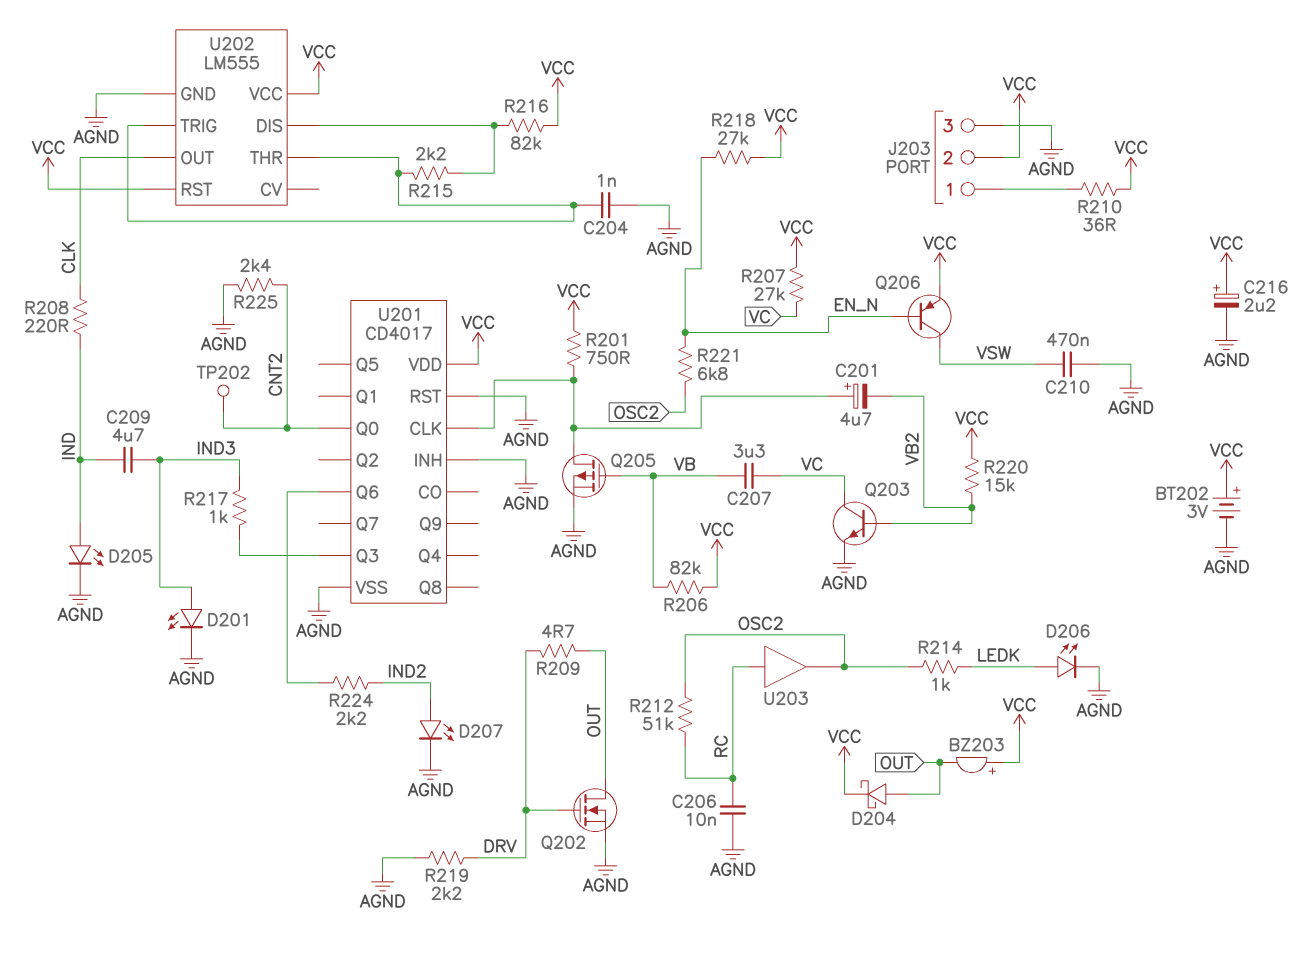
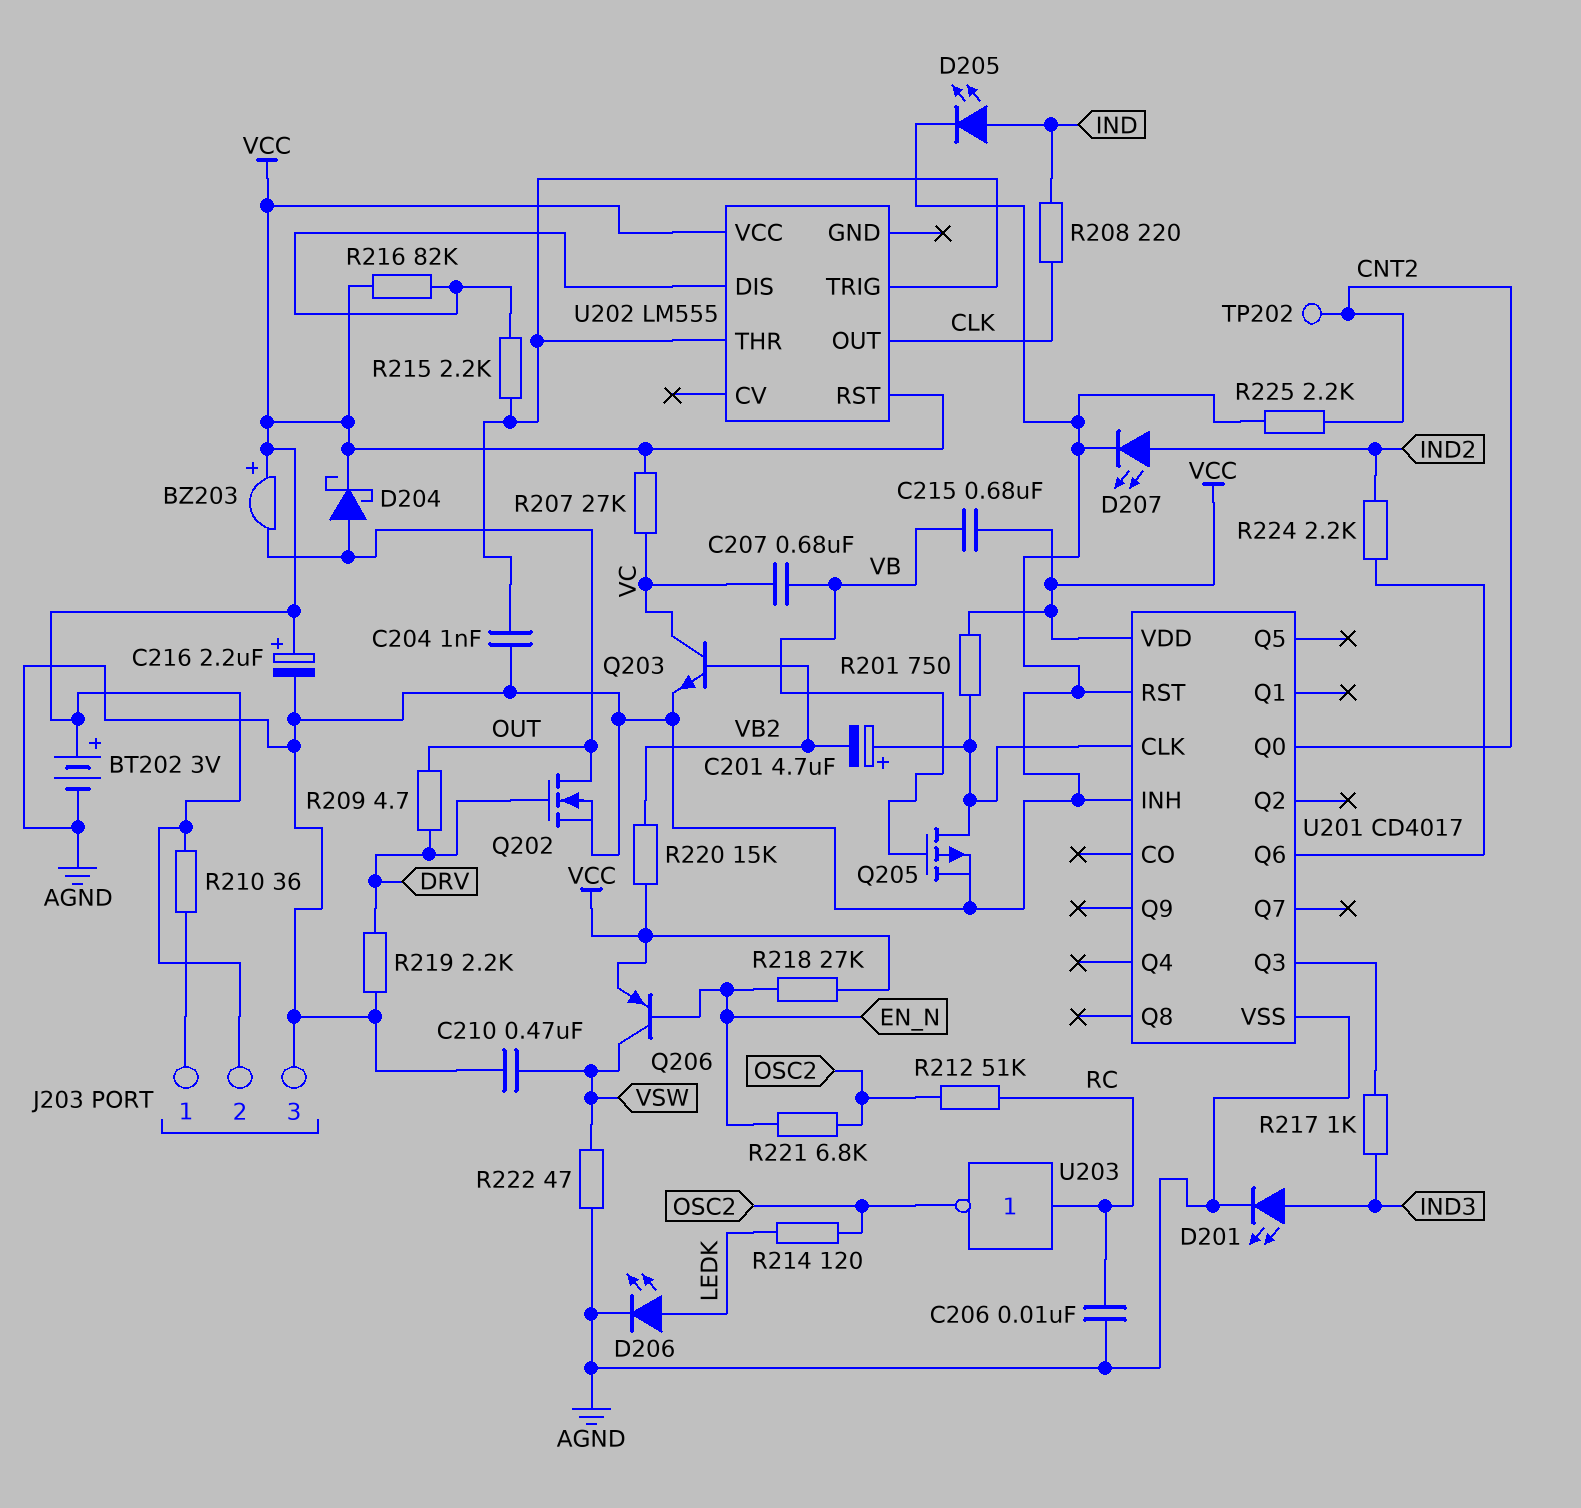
C207: 3.3uF (VB, VC) -> 680nF (VB, VC)
C209: 4.7uF (IND, IND3) -> none
C215: none -> 680nF (VB, VCC)
R206: 82k (VB, VCC) -> none
R214: 1k (LEDK, OSC2) -> 120 (LEDK, OSC2)
R222: none -> 47 (AGND, VSW)
R225: 2.4k (AGND, CNT2) -> 2.2k (AGND, CNT2)
U202 pin GND: AGND -> none
U203: buffer (in RC, out OSC2) -> NOT (in RC, out OSC2)

